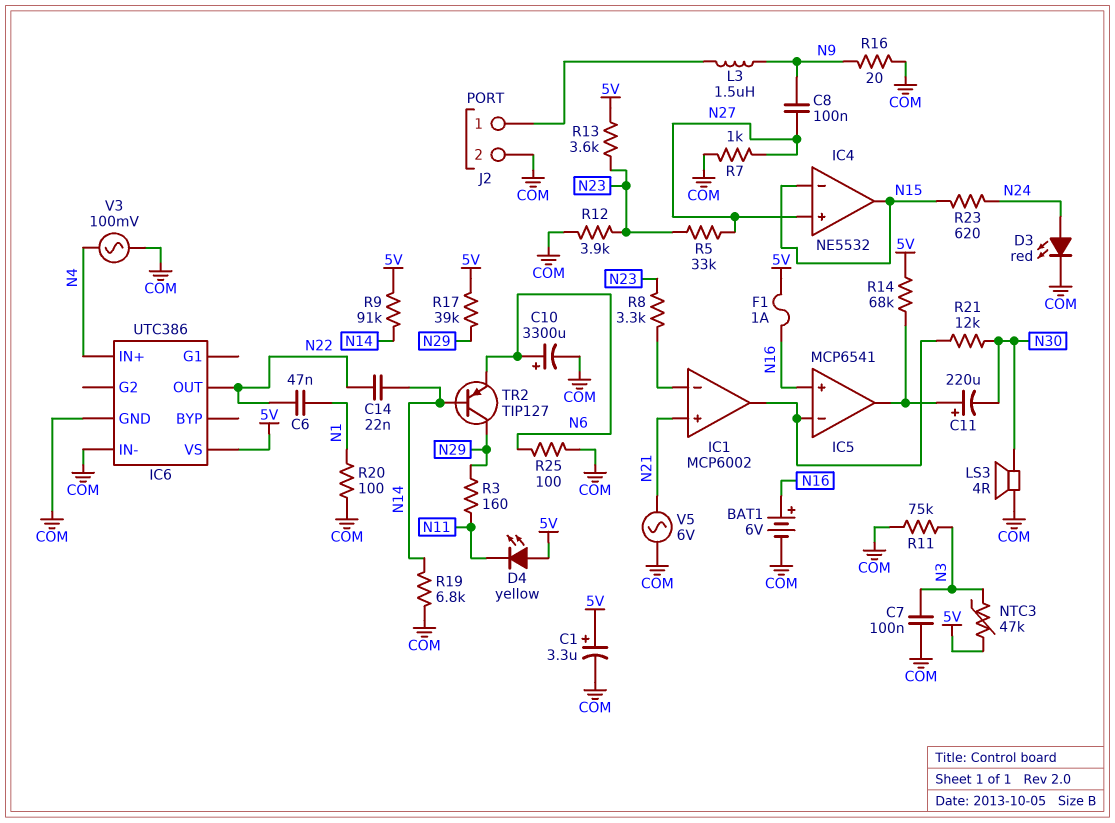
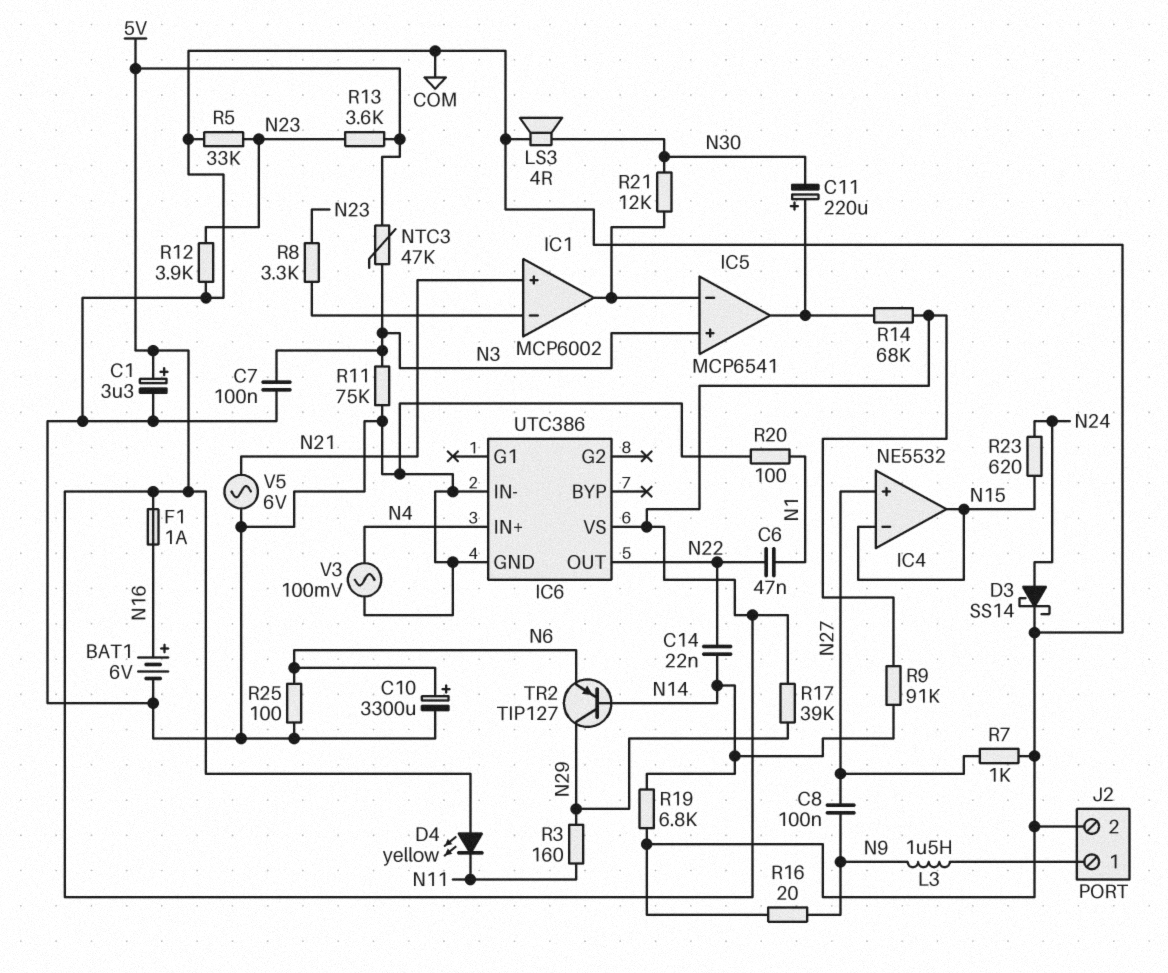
D3: LED red (A N24, K COM) -> schottky SS14 (A N24, K COM)
IC5 pin in+: N16 -> N3
R5: 33k (N23, N27) -> 33k (COM, N23)

